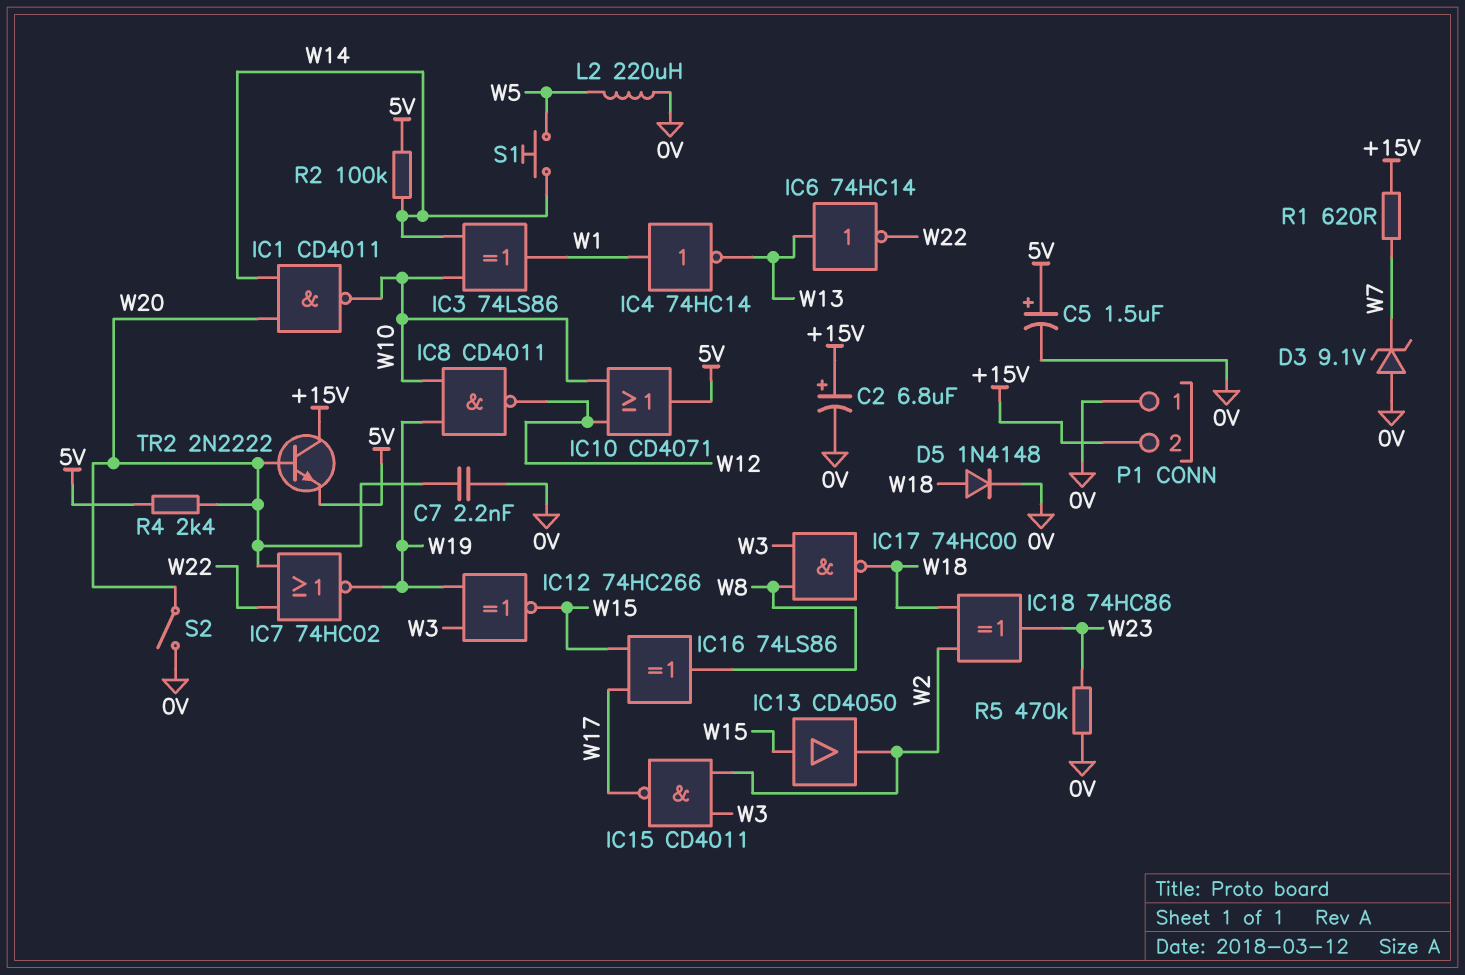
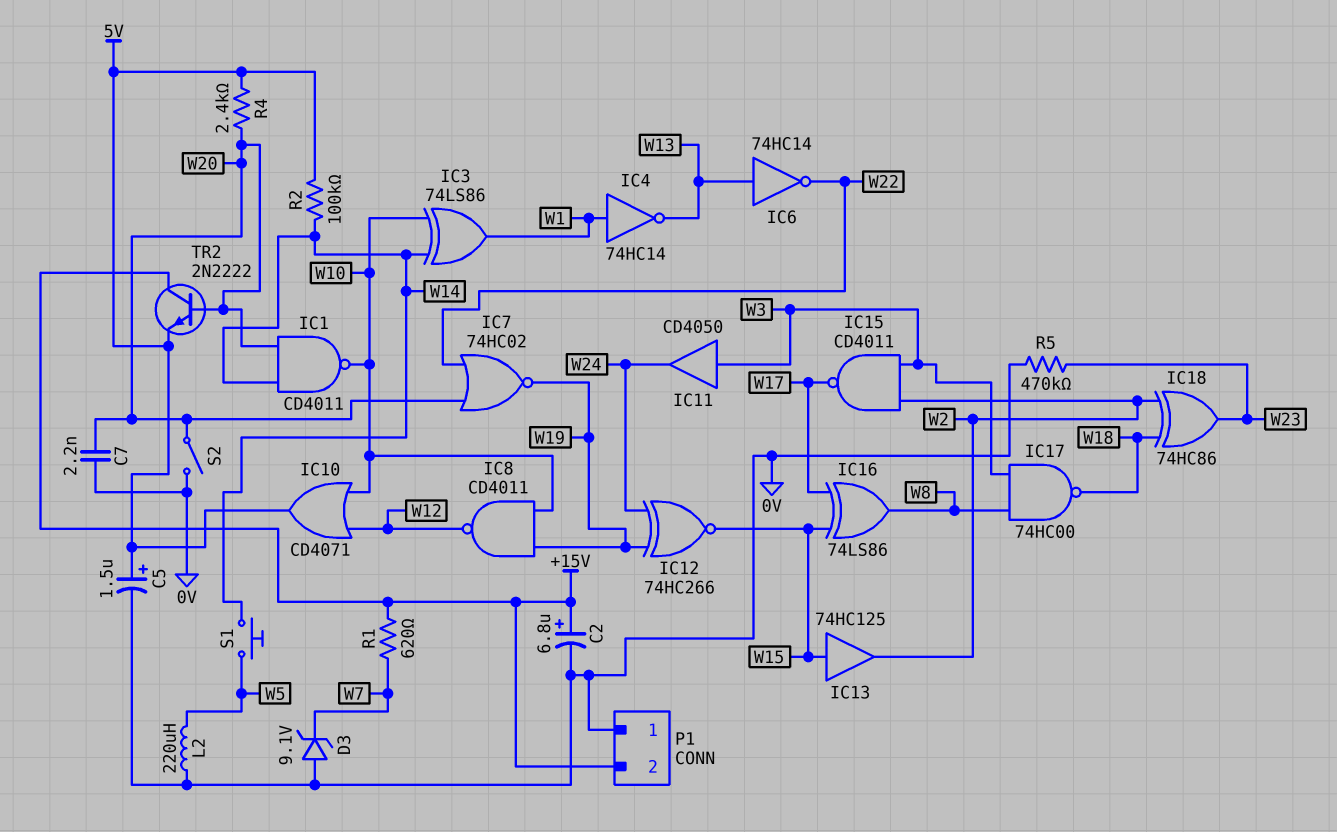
D5: diode 1N4148 (A W18, K 0V) -> none
IC11: none -> buffer CD4050 (in W3, out W24)
IC12: XNOR 74HC266 (in W3, in W19, out W15) -> XNOR 74HC266 (in W19, in W24, out W15)
IC13: buffer CD4050 (in W15, out W2) -> buffer 74HC125 (in W15, out W2)

